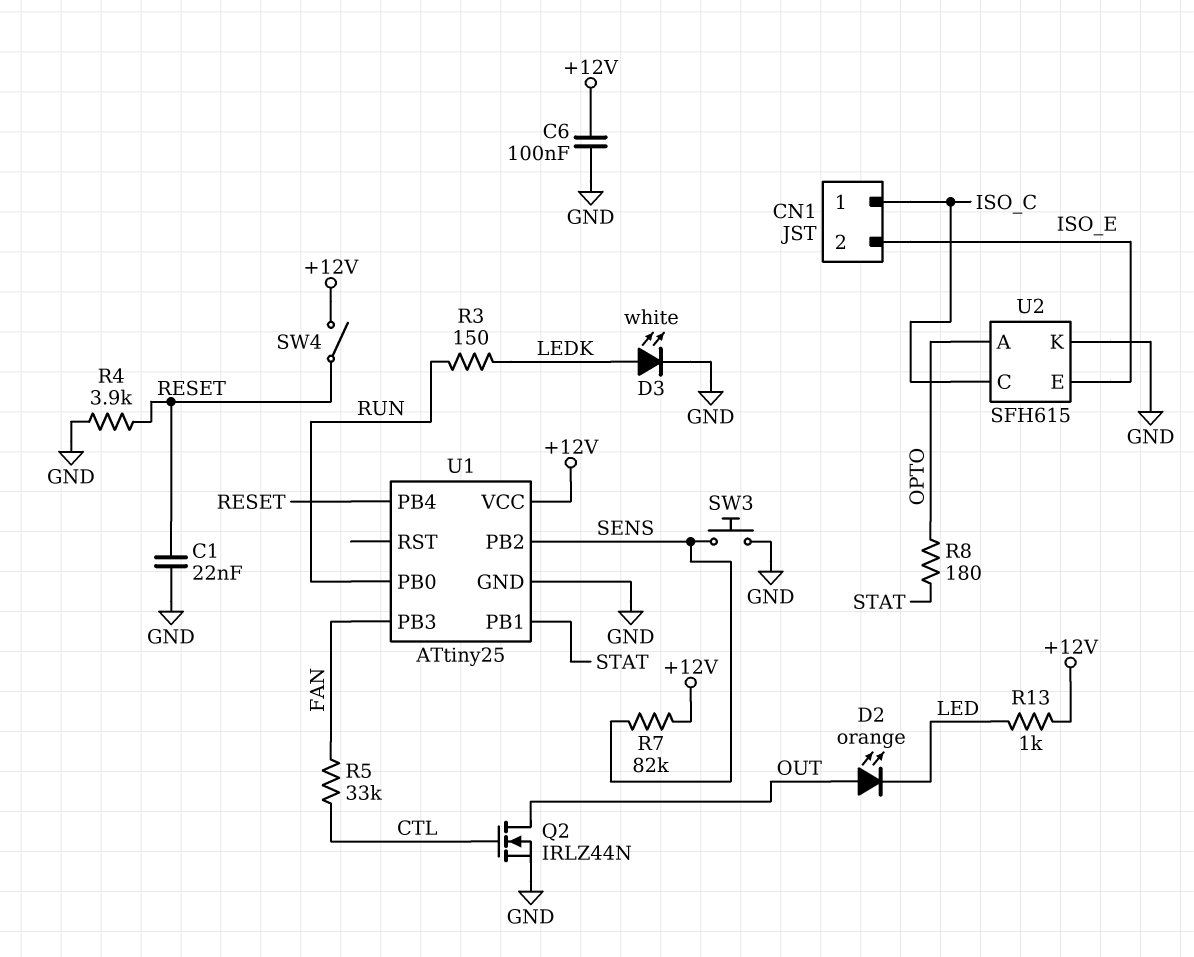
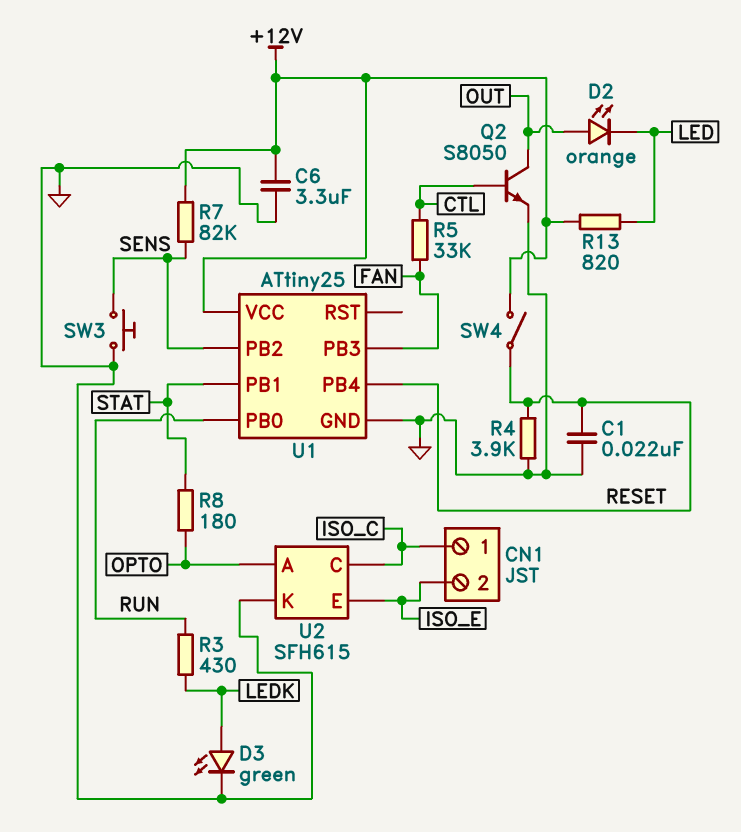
C6: 100nF (+12V, GND) -> 3.3uF (+12V, GND)
D3: LED white (A LEDK, K GND) -> LED green (A LEDK, K GND)
Q2: NMOS IRLZ44N (G CTL, D OUT, S GND) -> NPN S8050 (B CTL, C OUT, E GND)
R3: 150 (LEDK, RUN) -> 430 (LEDK, RUN)
R13: 1k (+12V, LED) -> 820 (+12V, LED)

